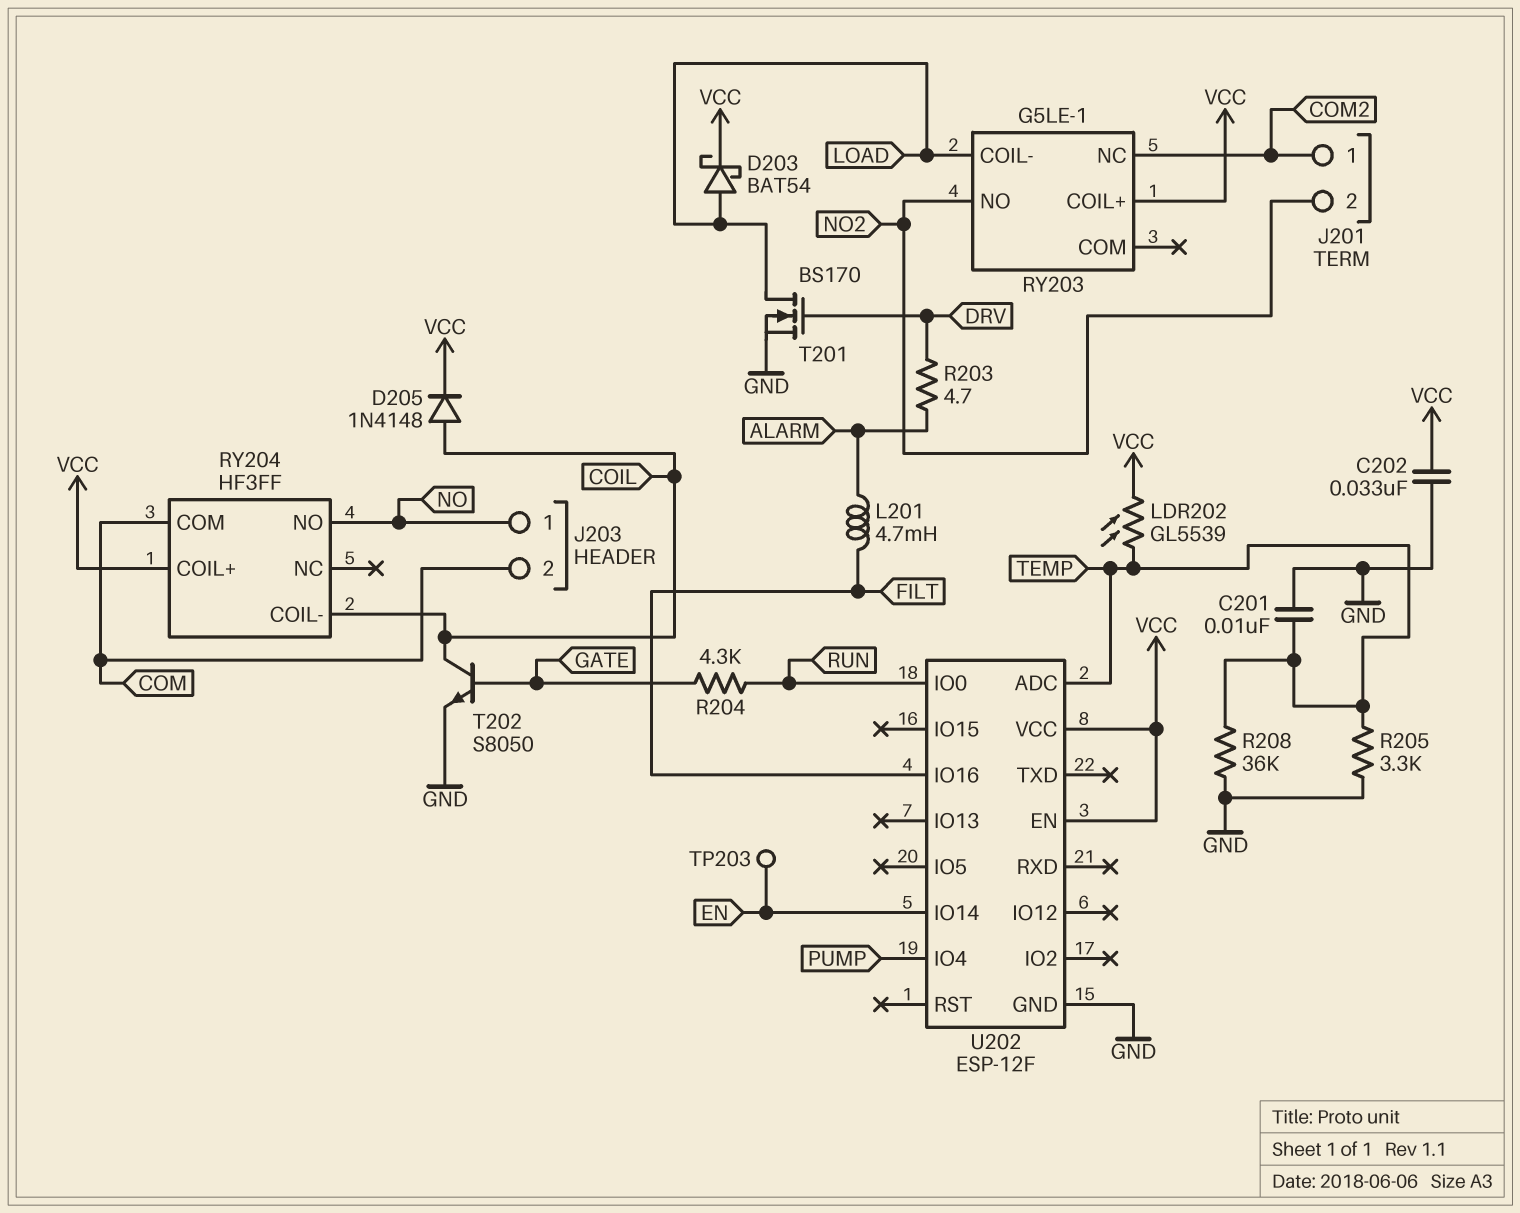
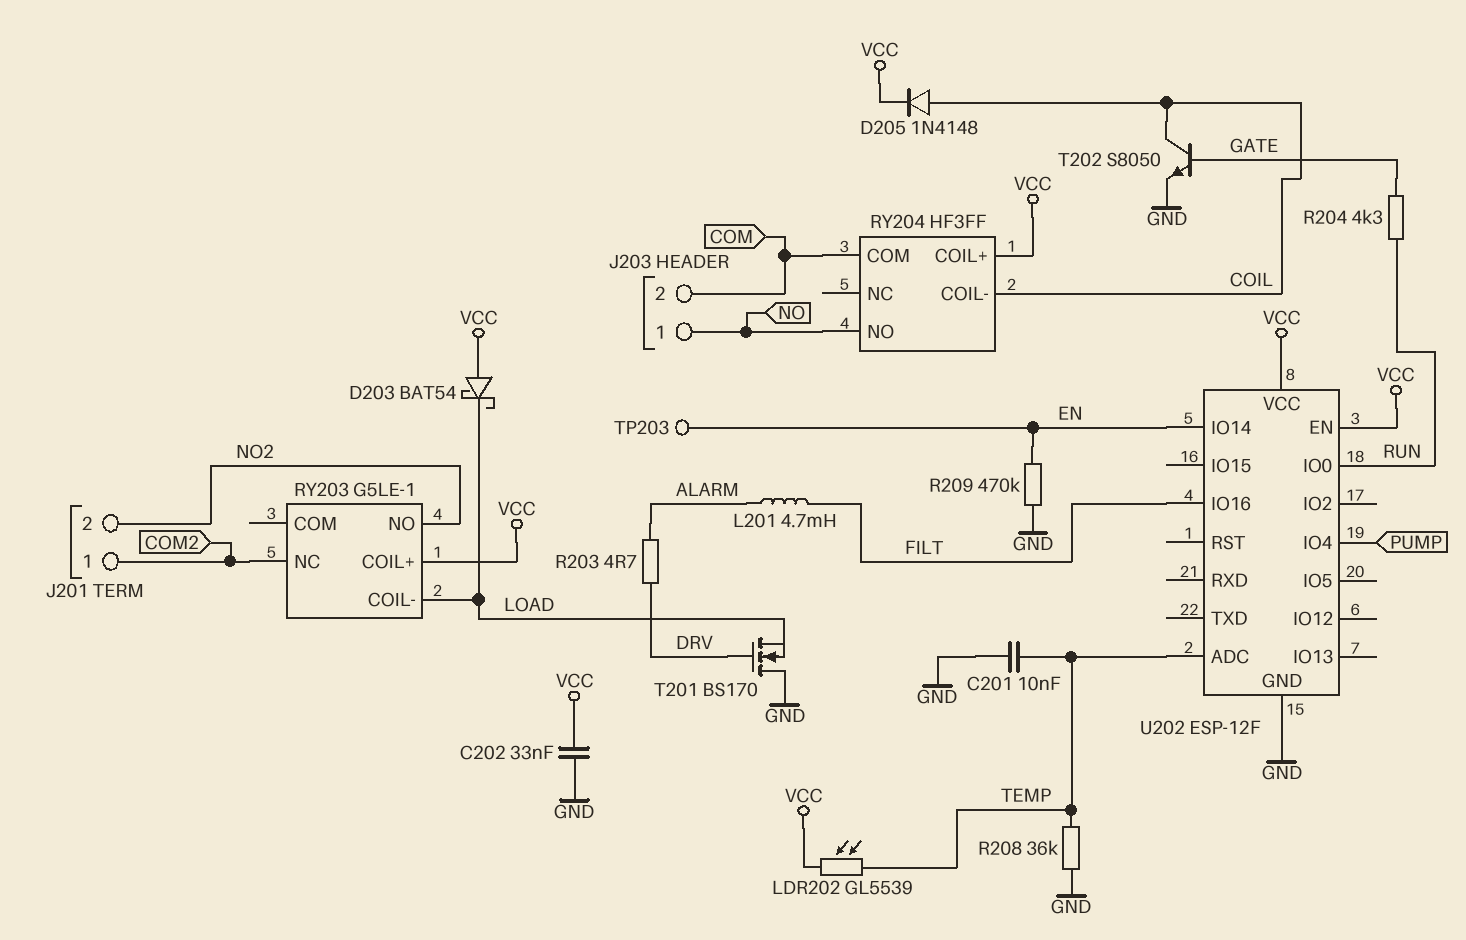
D203: schottky BAT54 (A LOAD, K VCC) -> schottky BAT54 (A VCC, K LOAD)
R205: 3.3k (GND, TEMP) -> none
R209: none -> 470k (EN, GND)
T201: NMOS BS170 (G DRV, D LOAD, S GND) -> NMOS BS170 (G DRV, D GND, S LOAD)

